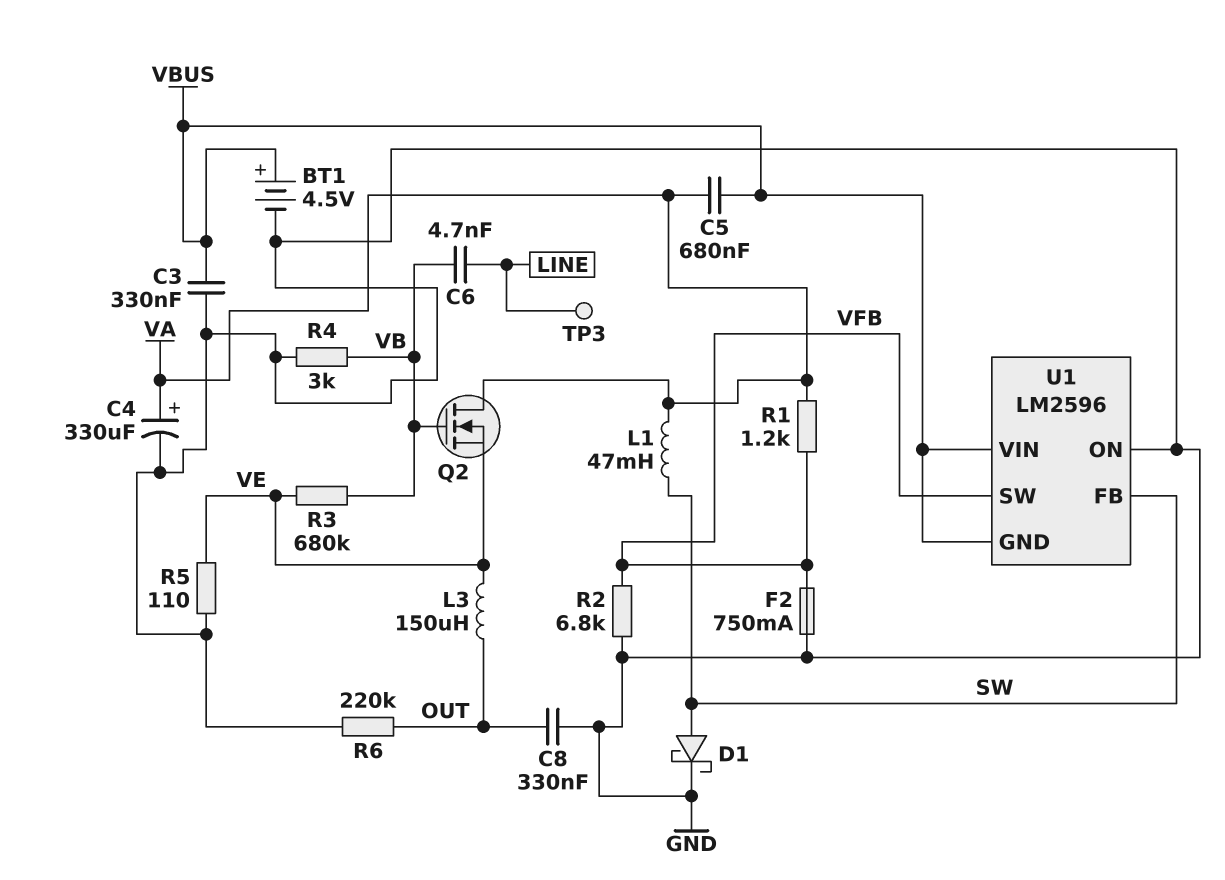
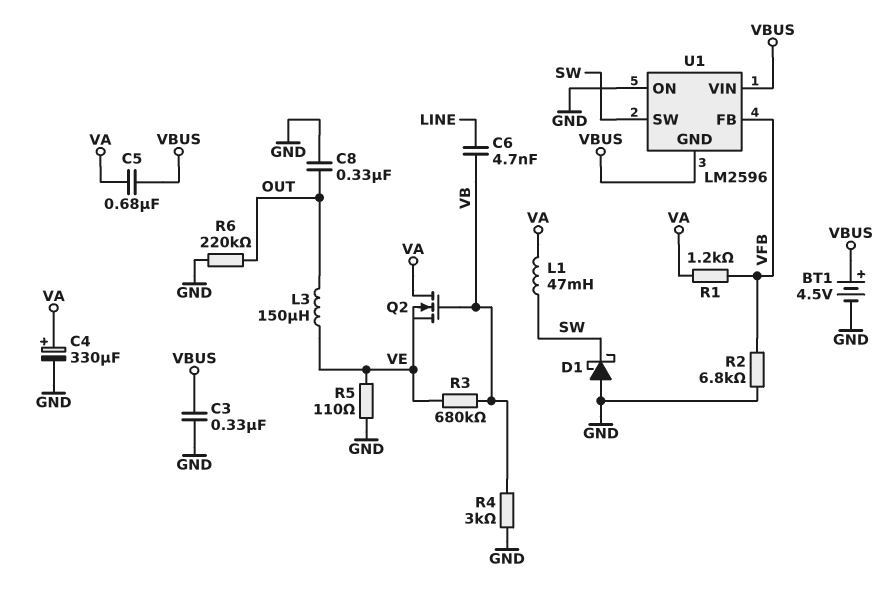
D1: schottky (A SW, K GND) -> schottky (A GND, K SW)
F2: 750mA (GND, VFB) -> none
TP3: test point (LINE) -> none
U1 pin FB: SW -> VFB
U1 pin SW: VFB -> SW

